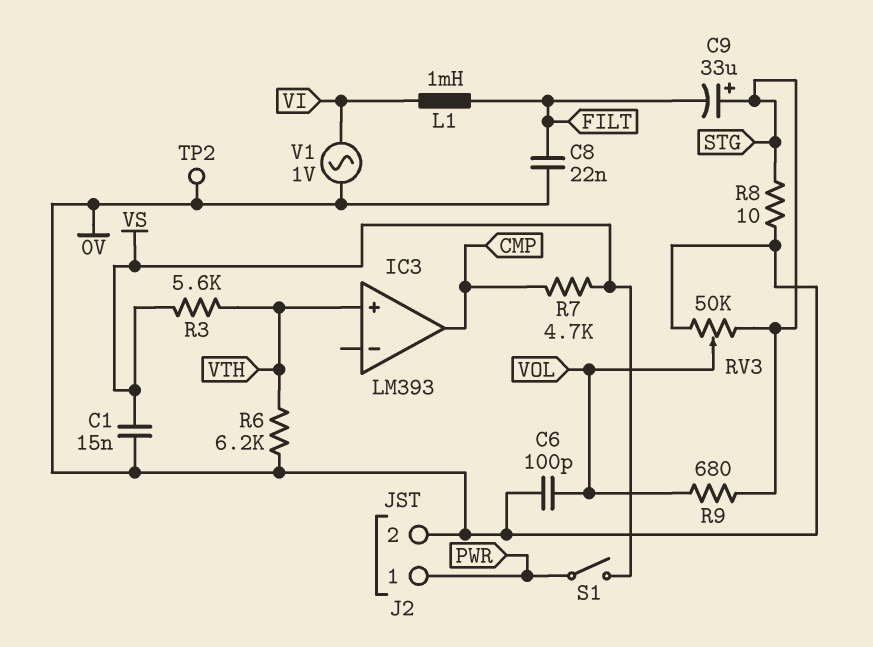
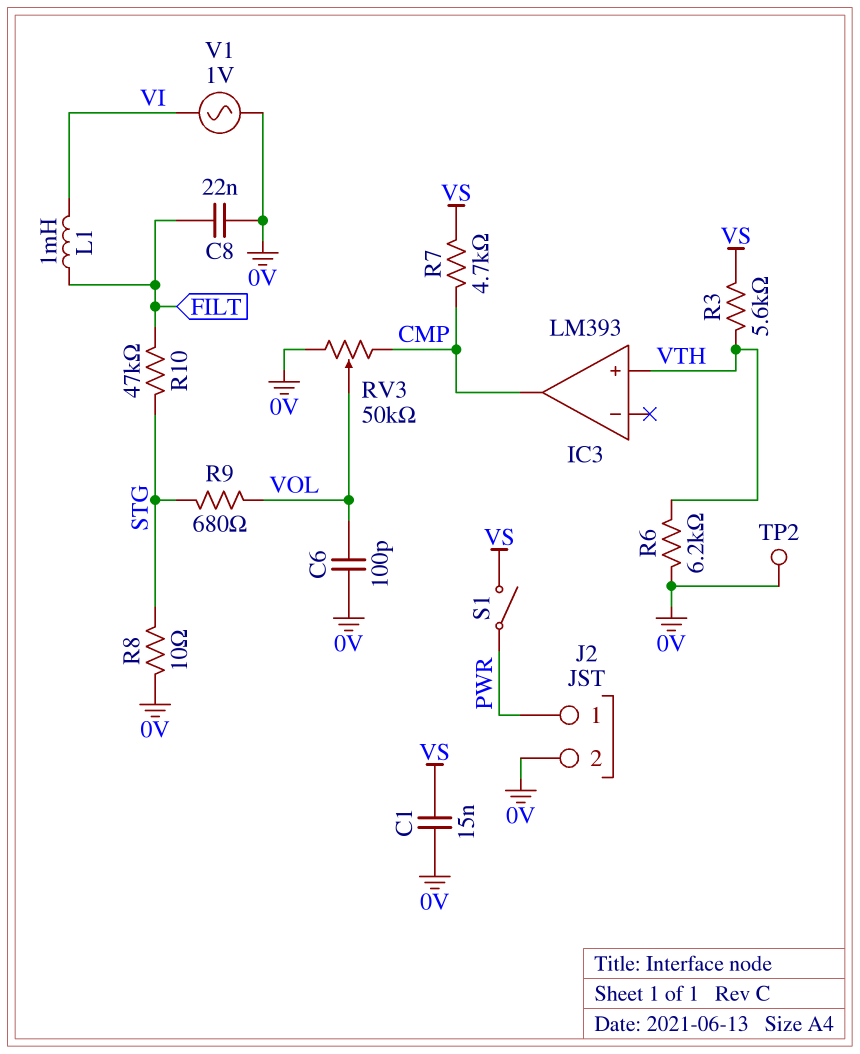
C9: 33uF (plus STG, minus FILT) -> none
R10: none -> 47k (FILT, STG)
RV3: 50k (0V, STG, wiper VOL) -> 50k (0V, CMP, wiper VOL)

